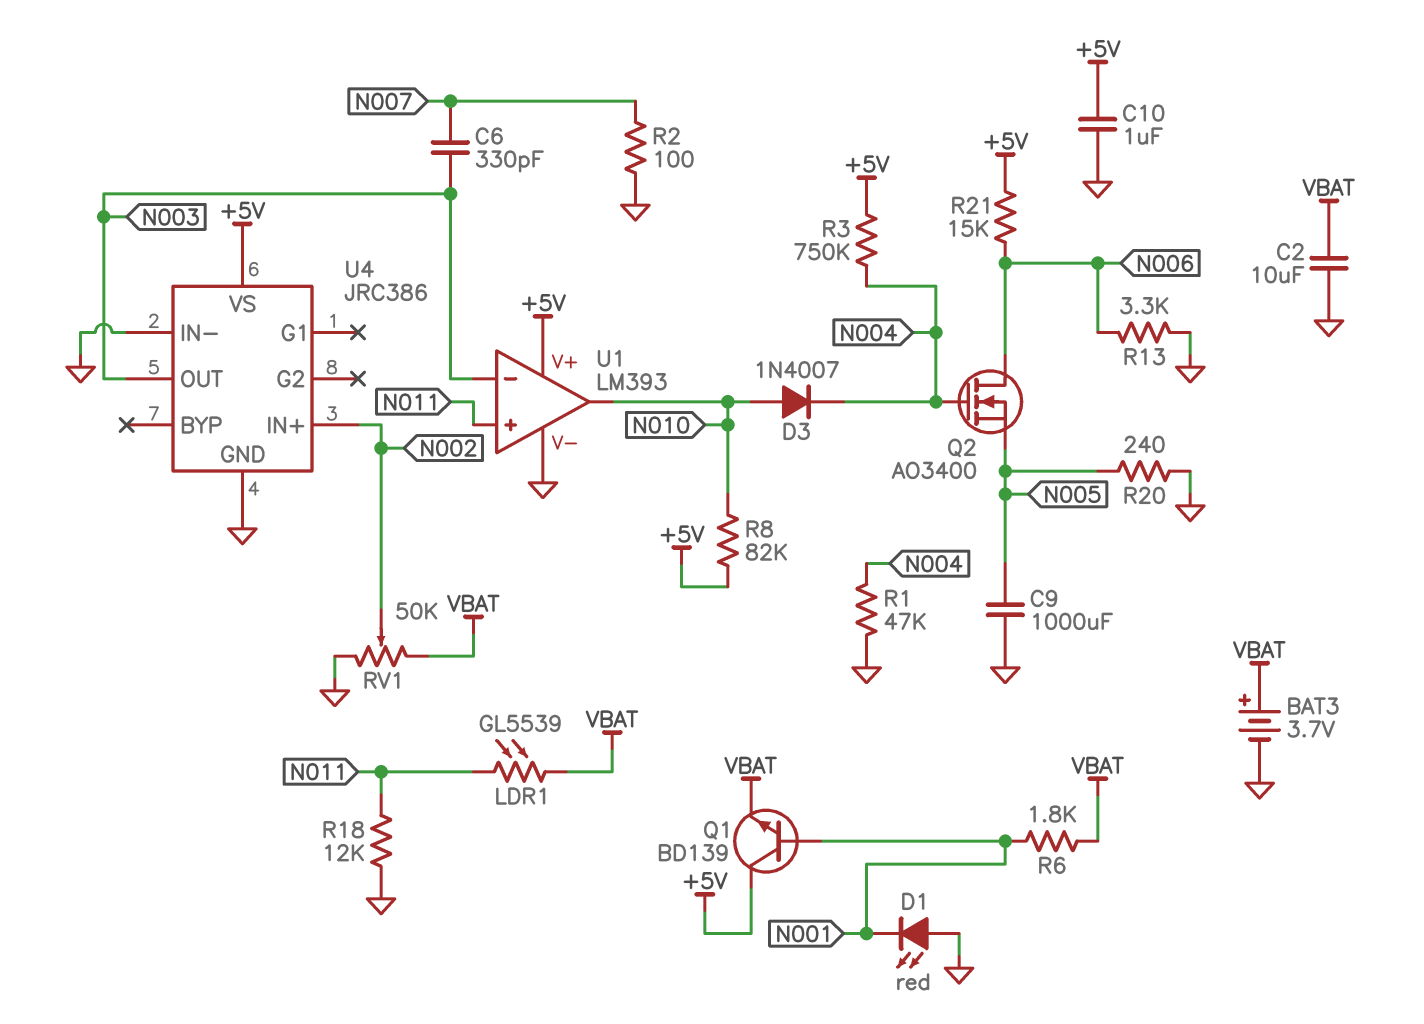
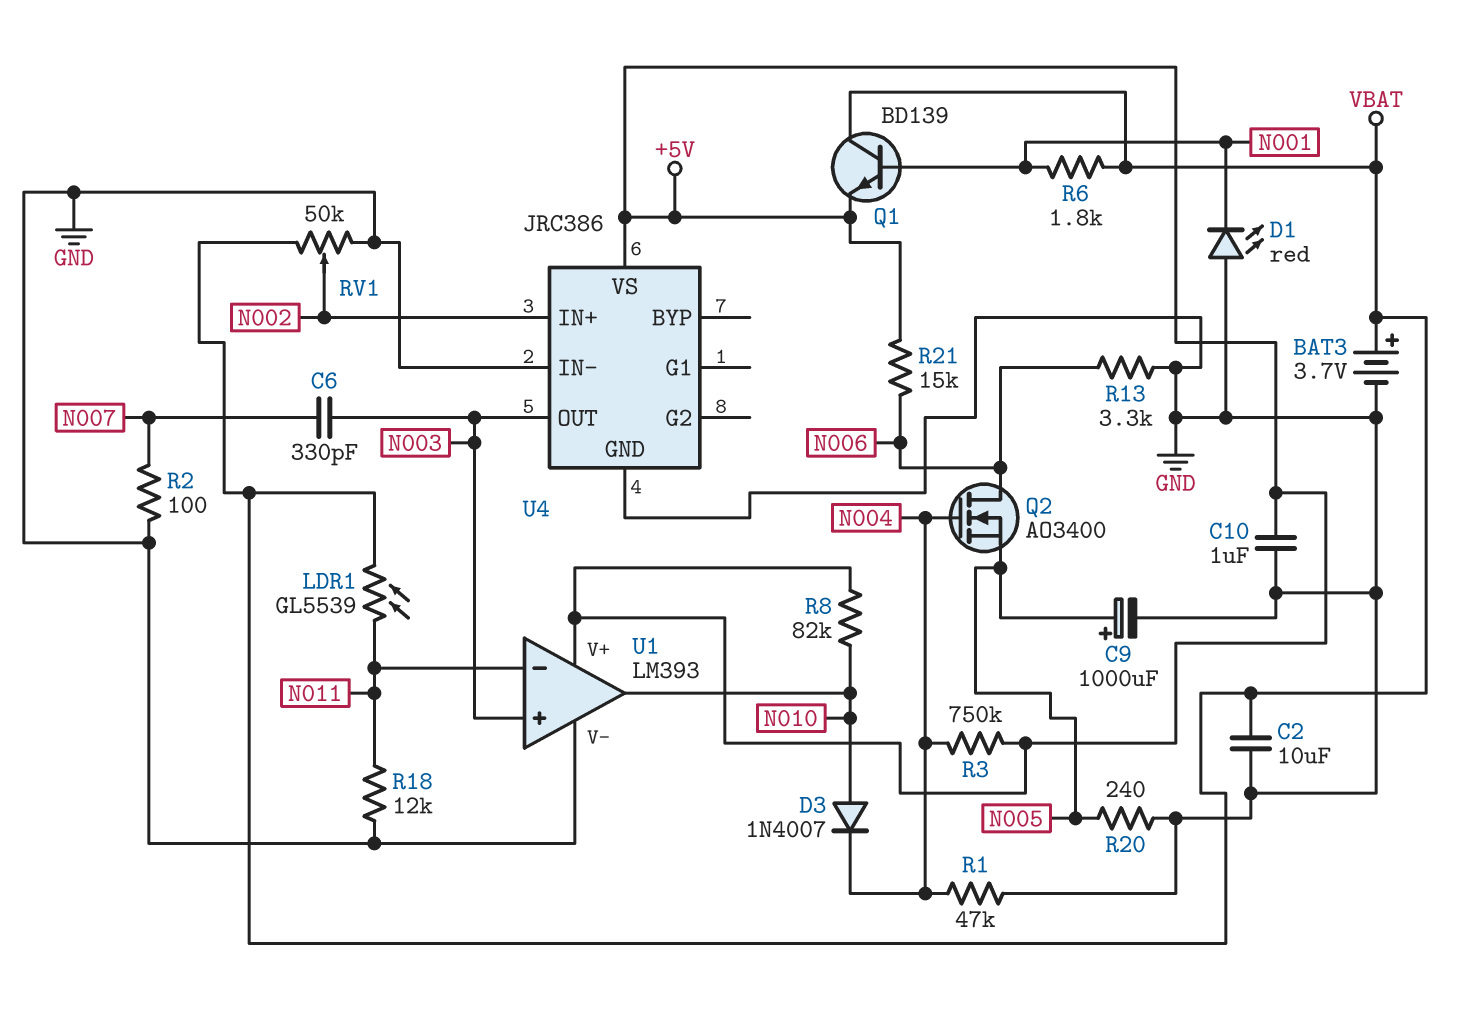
C9: 1000uF (GND, N005) -> 1000uF (plus N005, minus GND)
Q1: NPN BD139 (B N001, C +5V, E VBAT) -> NPN BD139 (B N001, C VBAT, E +5V)
U1 pin in+: N011 -> N003
U1 pin in-: N003 -> N011

